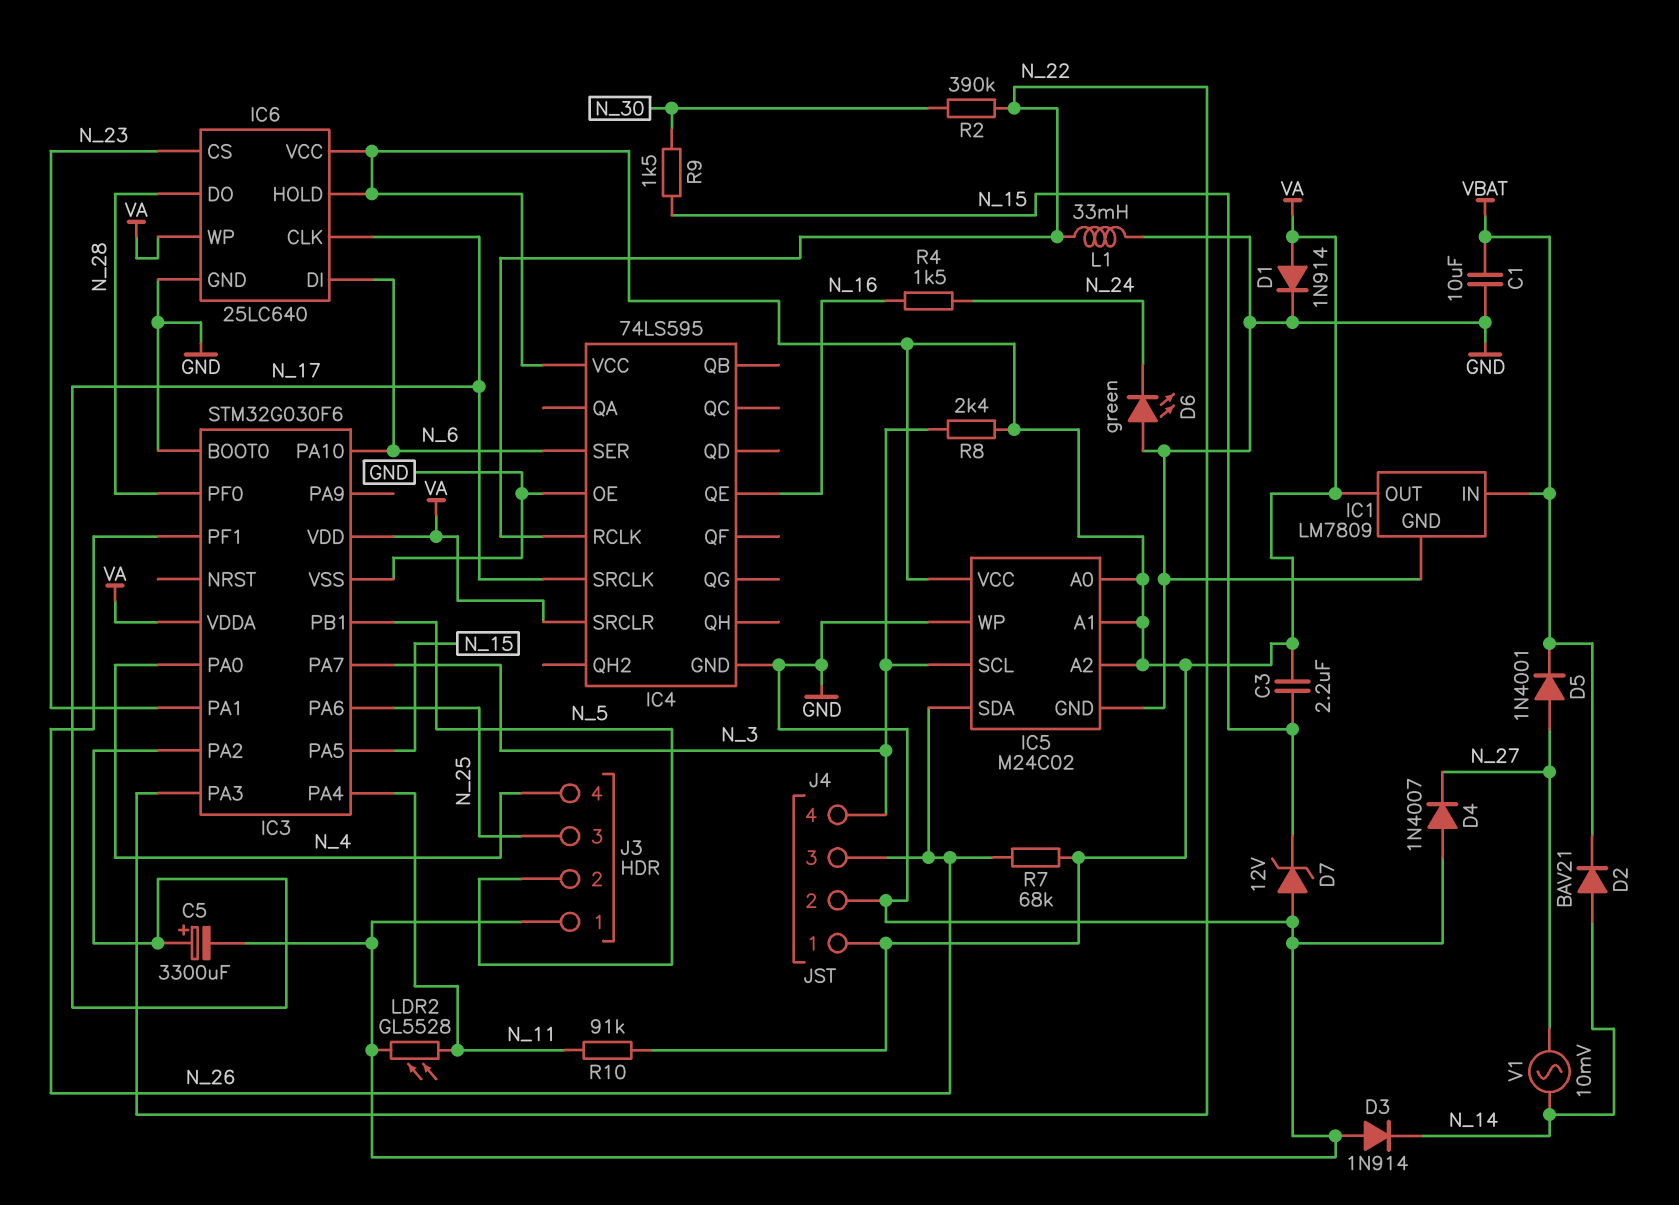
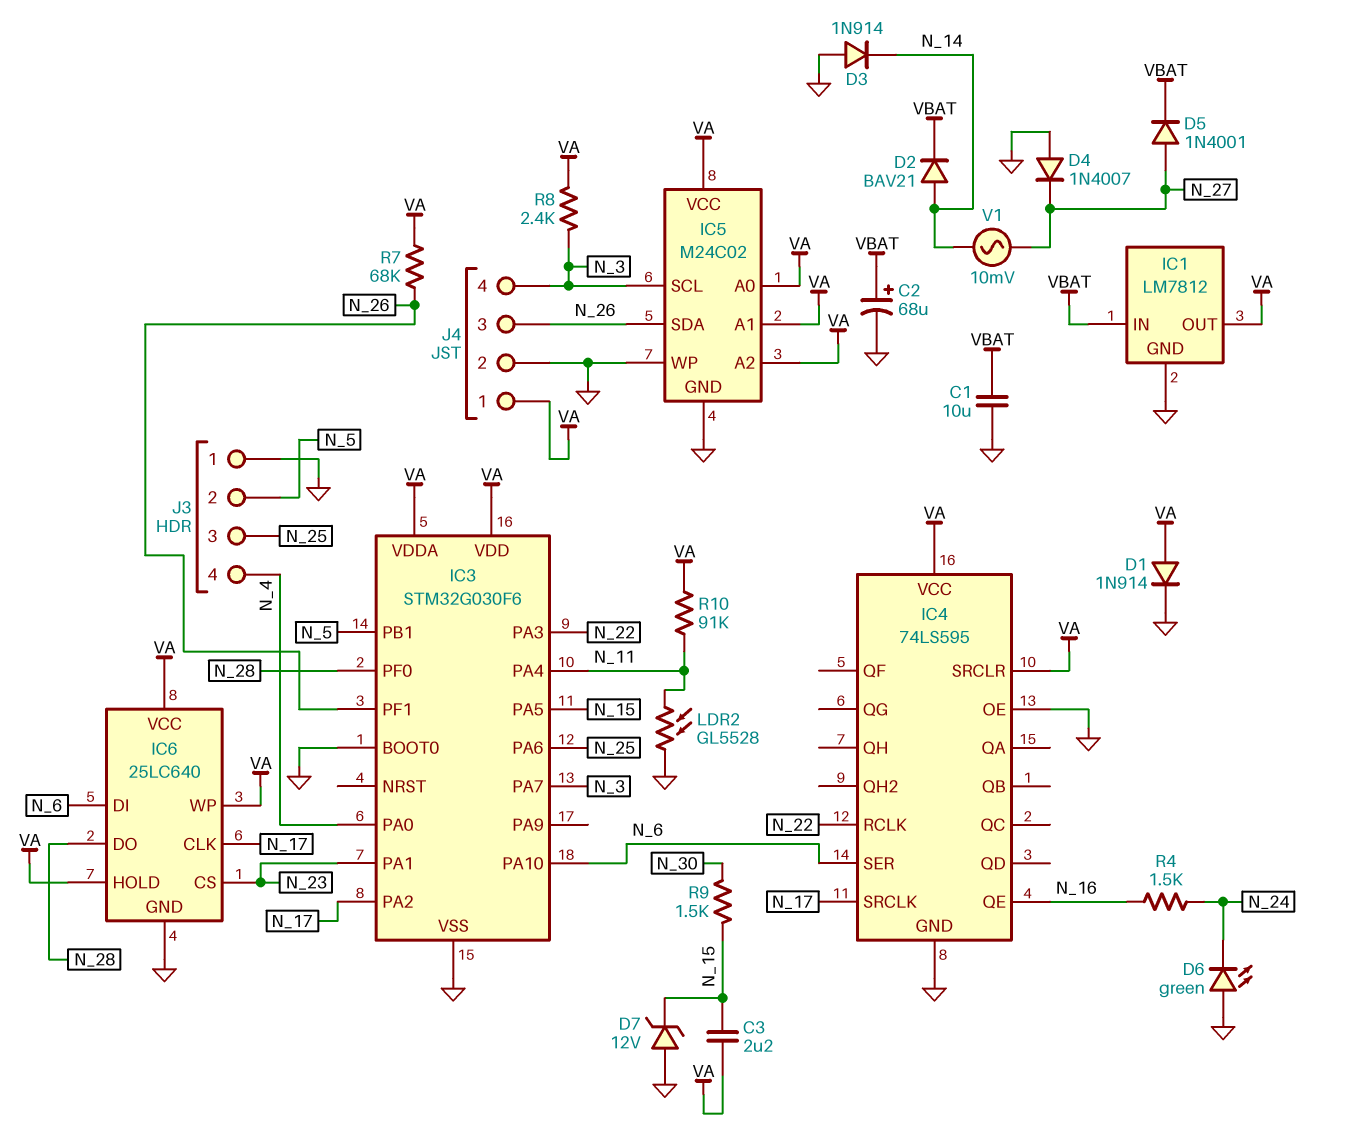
C2: none -> 68uF (plus VBAT, minus GND)
C5: 3300uF (plus N_17, minus GND) -> none
IC1: LM7809 -> LM7812
L1: 33mH (GND, N_22) -> none
R2: 390k (N_22, N_30) -> none

